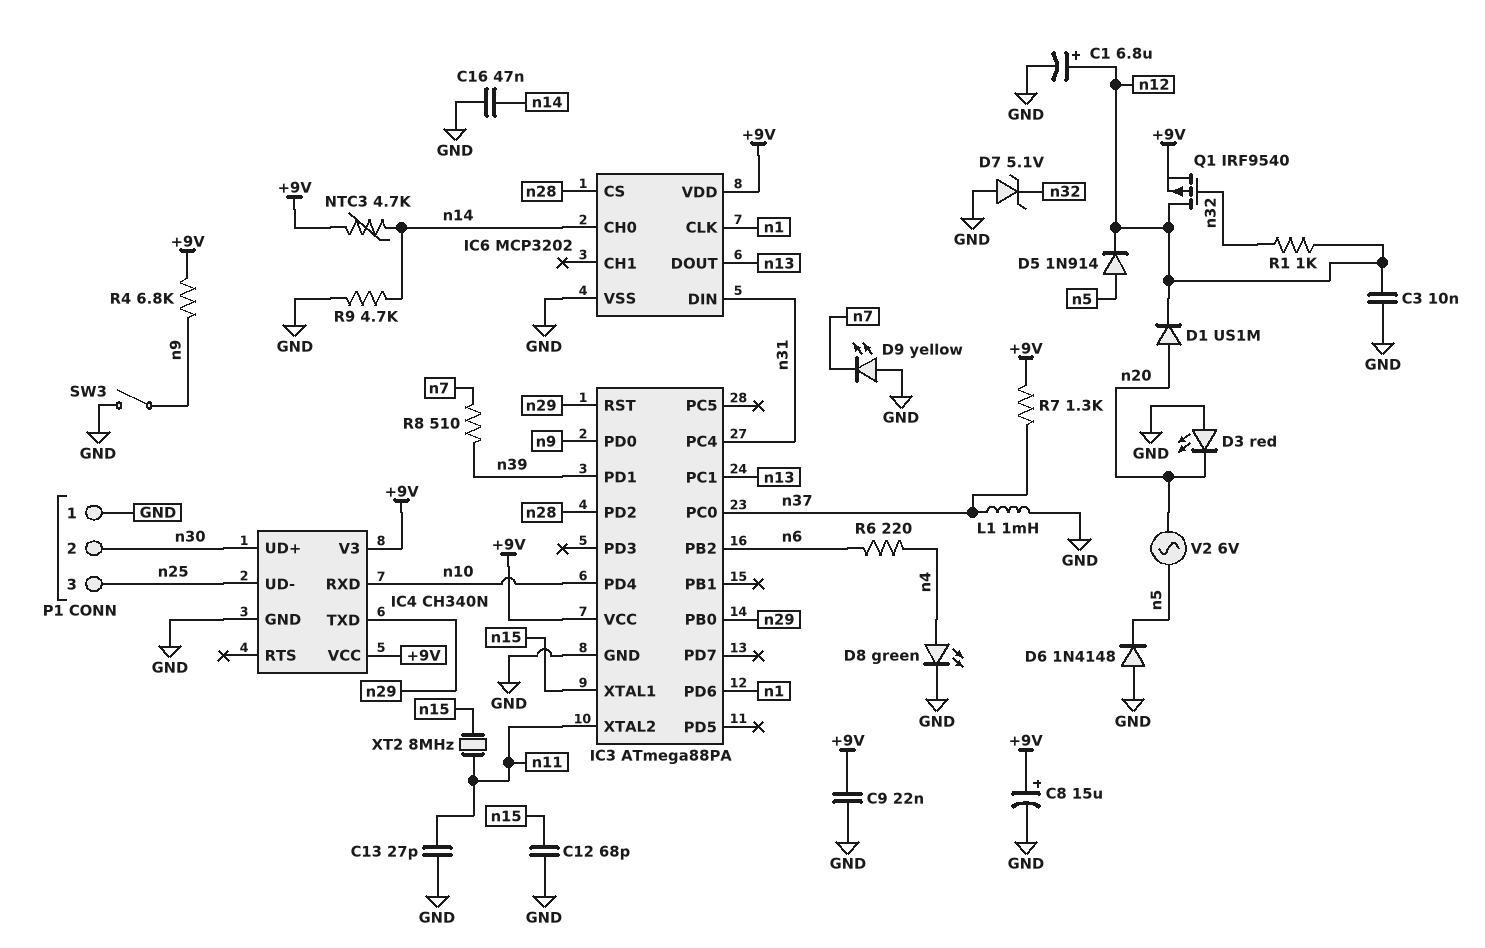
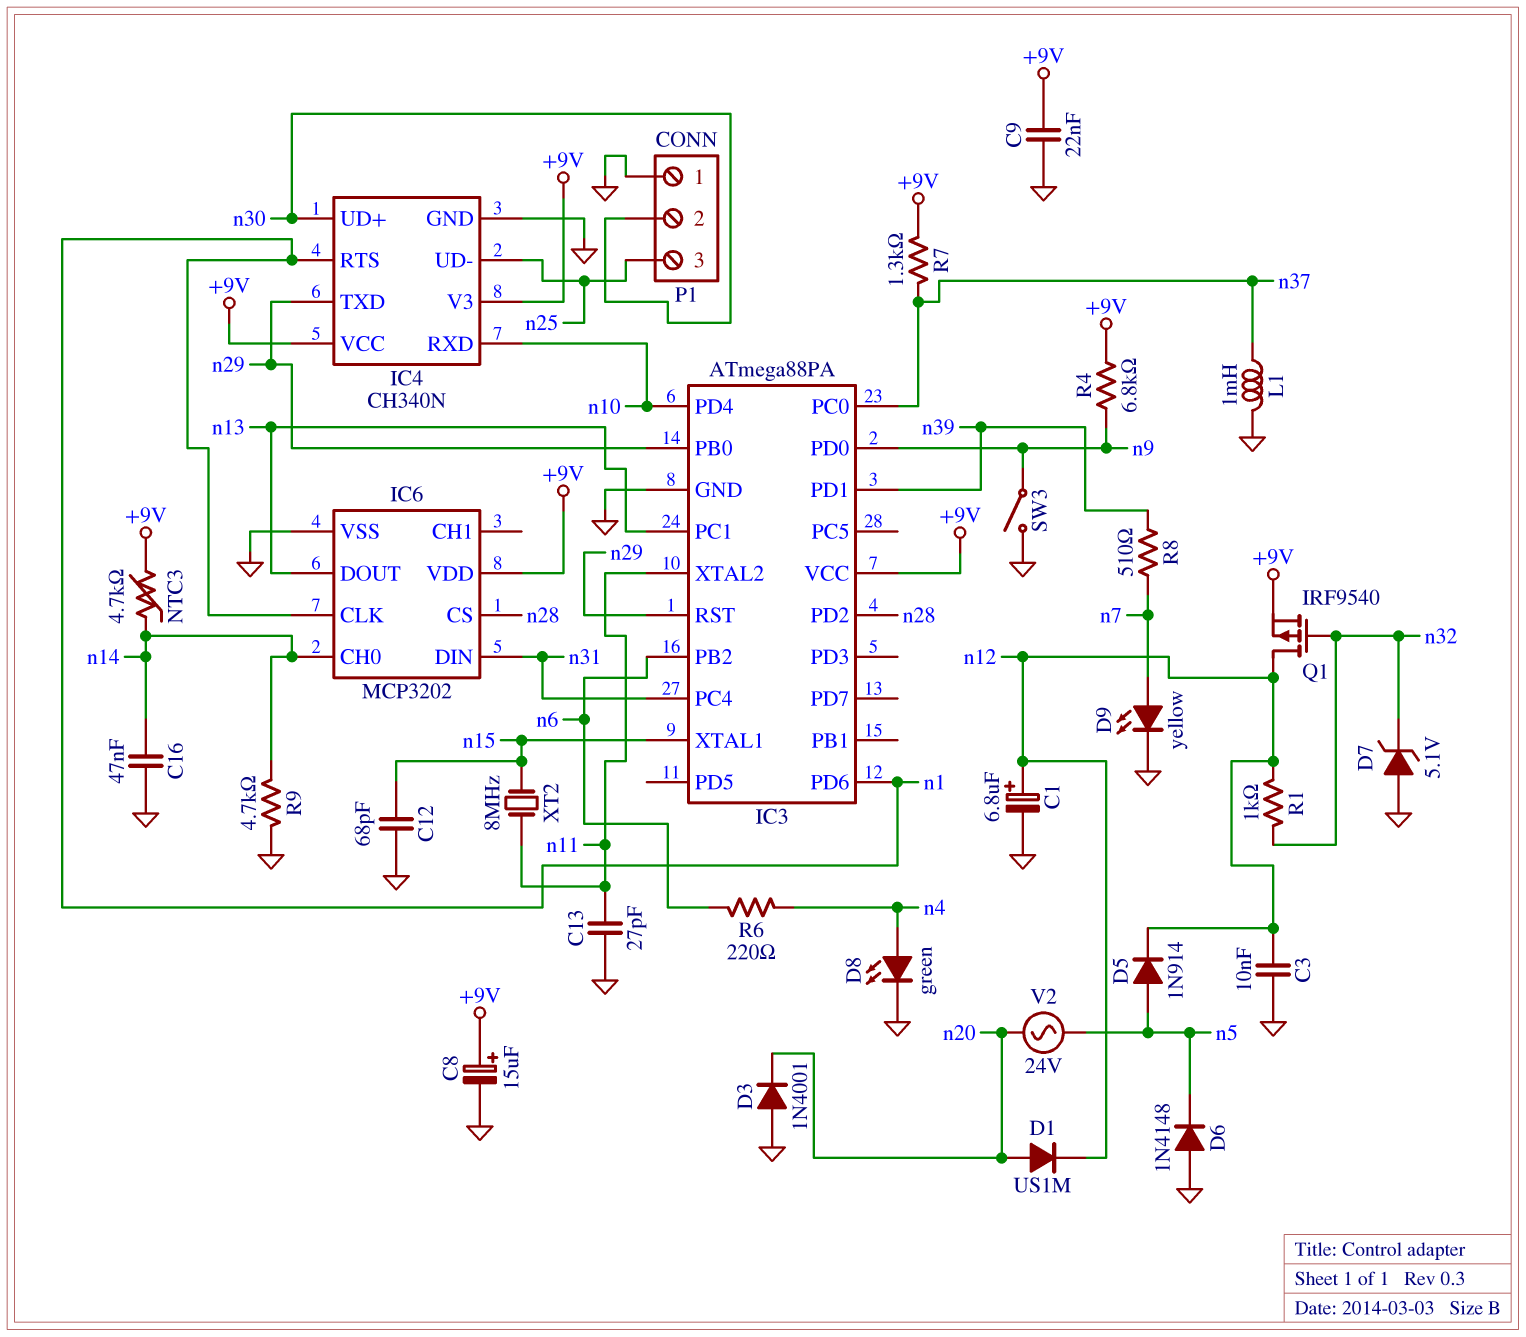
D3: LED red (A GND, K n20) -> diode 1N4001 (A GND, K n20)
D9: LED yellow (A GND, K n7) -> LED yellow (A n7, K GND)
IC4 pin RTS: none -> n1
V2: AC 6V (n5, n20) -> AC 24V (n5, n20)

